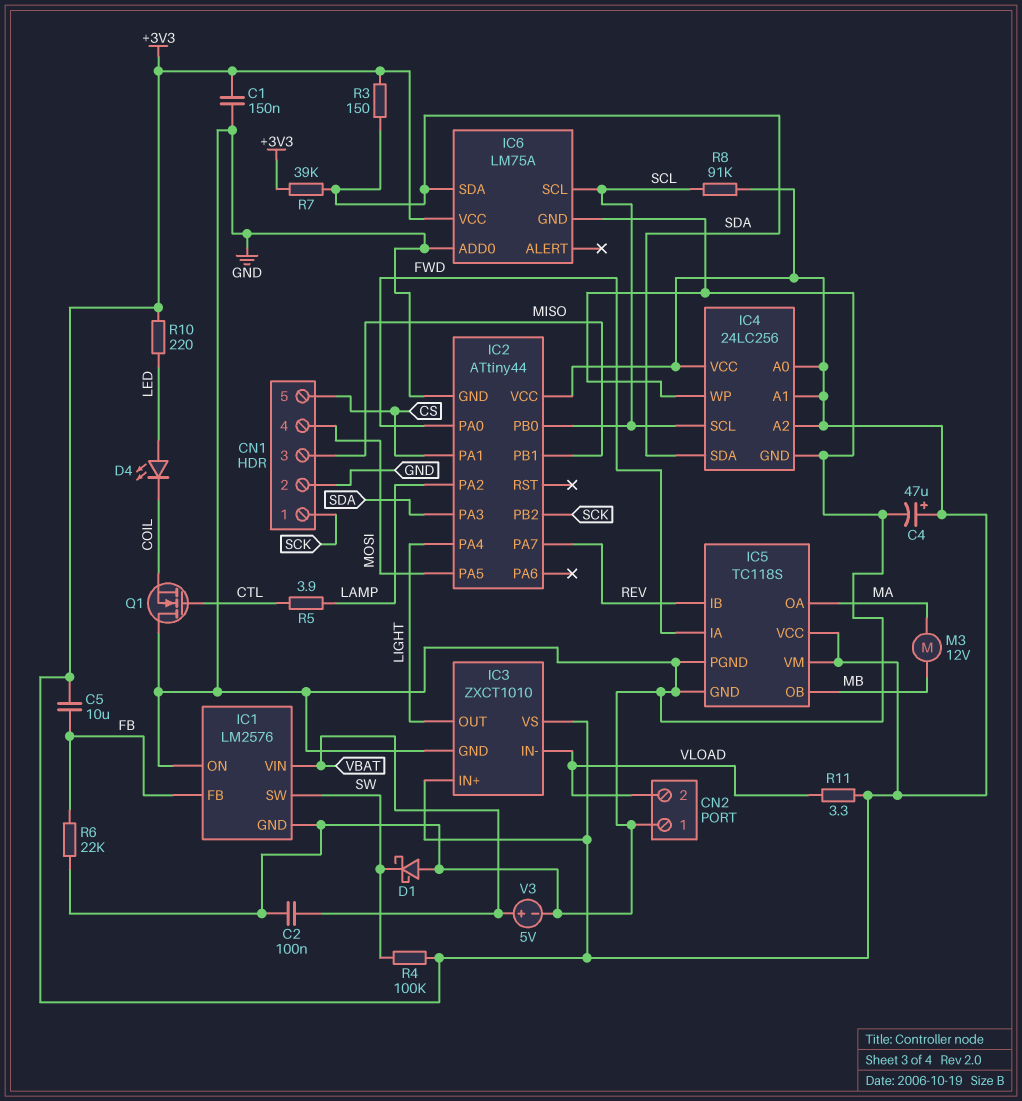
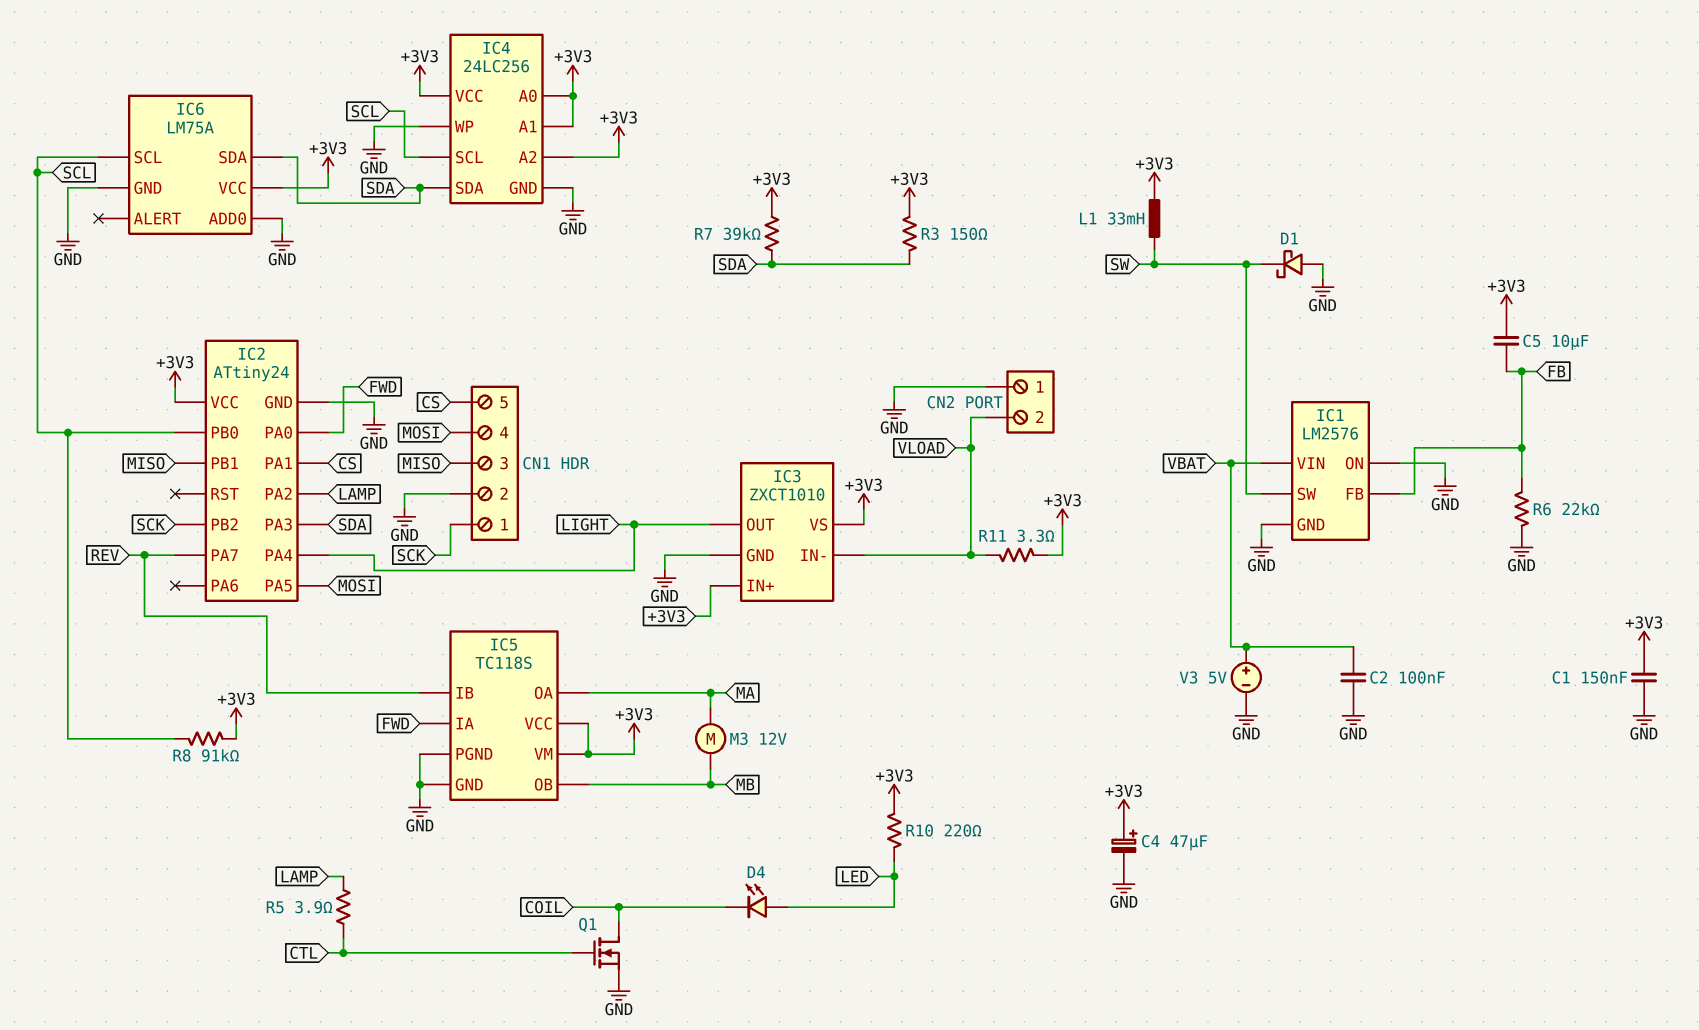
IC2: ATtiny44 -> ATtiny24
L1: none -> 33mH (+3V3, SW)
Q1: NMOS (G CTL, D GND, S COIL) -> NMOS (G CTL, D COIL, S GND)
R4: 100k (+3V3, SW) -> none

